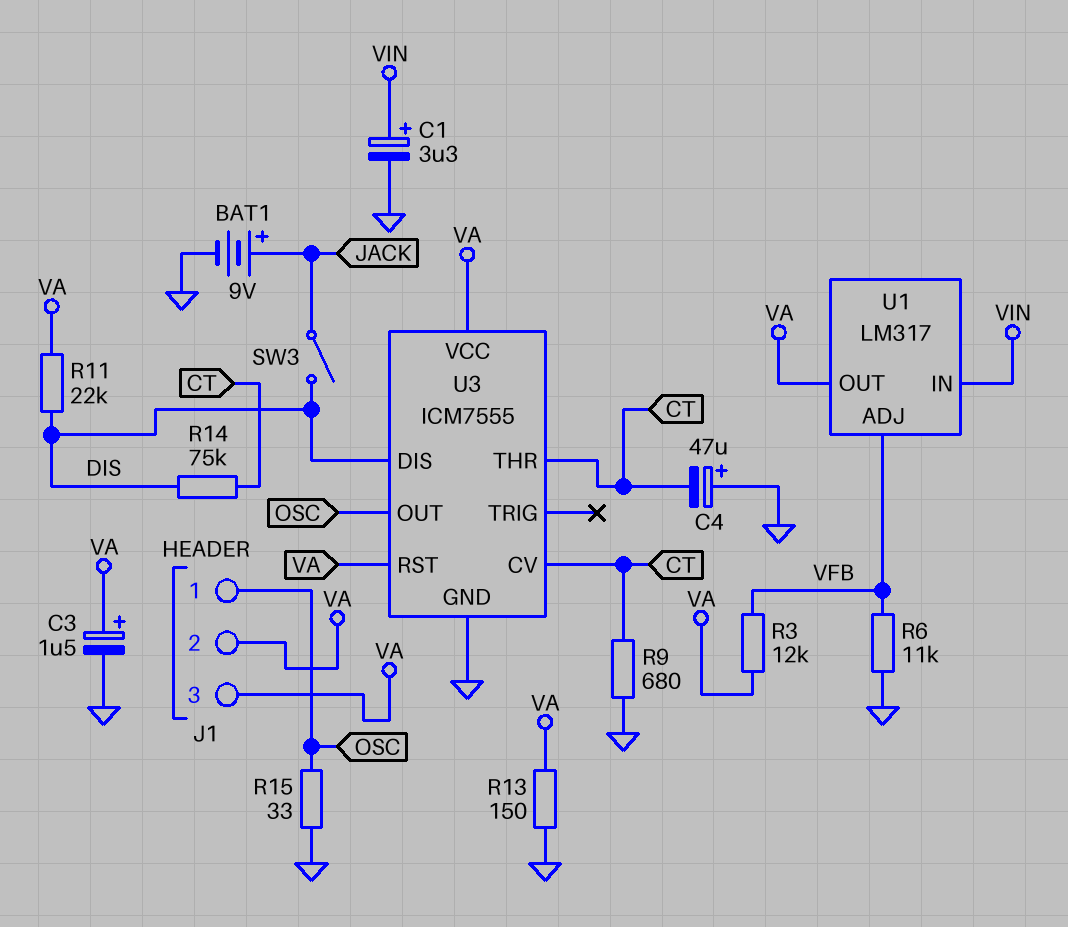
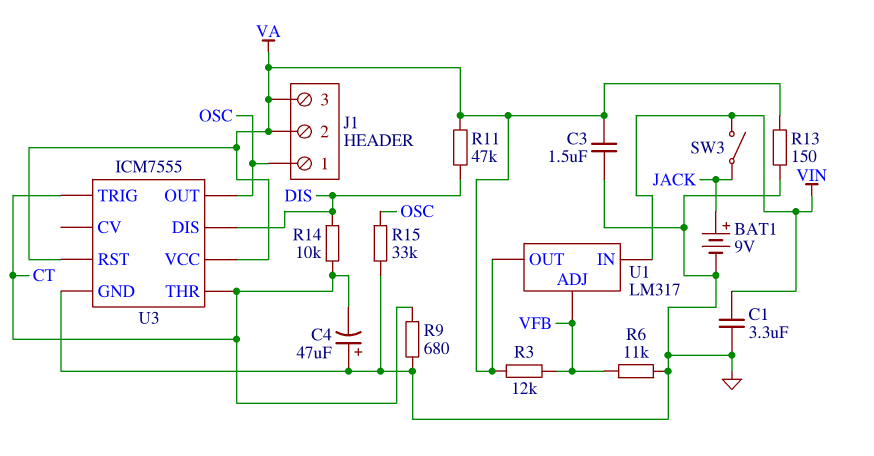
C1: 3.3uF (plus VIN, minus GND) -> 3.3uF (GND, VIN)
C3: 1.5uF (plus VA, minus GND) -> 1.5uF (GND, VA)
R11: 22k (DIS, VA) -> 47k (DIS, VA)
R14: 75k (CT, DIS) -> 10k (CT, DIS)
R15: 33 (GND, OSC) -> 33k (GND, OSC)
SW3: switch (DIS, JACK) -> switch (JACK, VIN)
U3 pin CV: CT -> none
U3 pin TRIG: none -> CT

